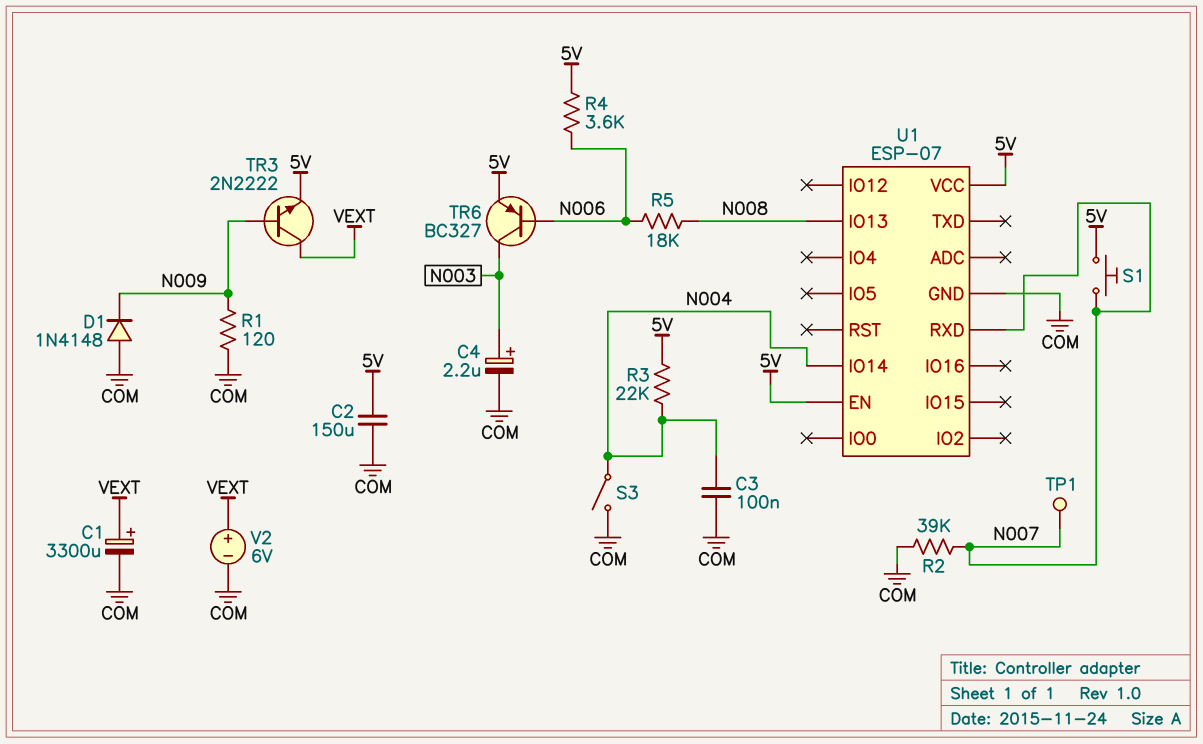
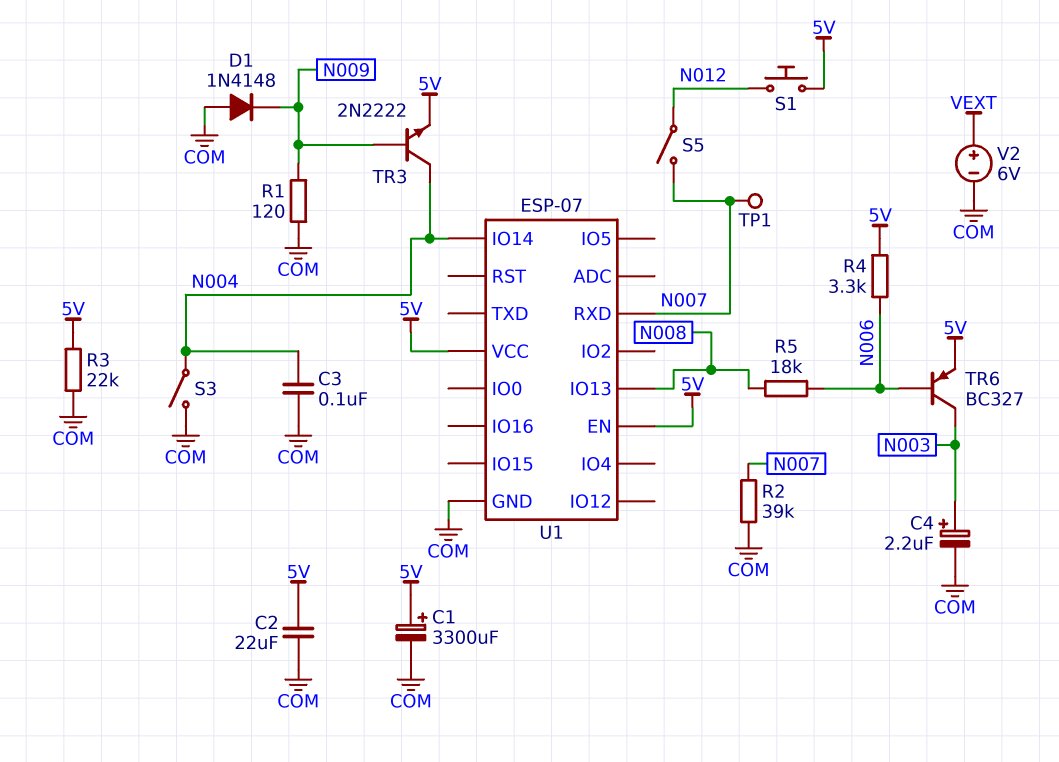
C1: 3300uF (plus VEXT, minus COM) -> 3300uF (plus 5V, minus COM)
C2: 150uF (5V, COM) -> 22uF (5V, COM)
R3: 22k (5V, N004) -> 22k (5V, COM)
R4: 3.6k (5V, N006) -> 3.3k (5V, N006)
S1: button (5V, N007) -> button (5V, N012)
S5: none -> switch (N007, N012)
TR3: NPN 2N2222 (B N009, C VEXT, E 5V) -> NPN 2N2222 (B N009, C N004, E 5V)

